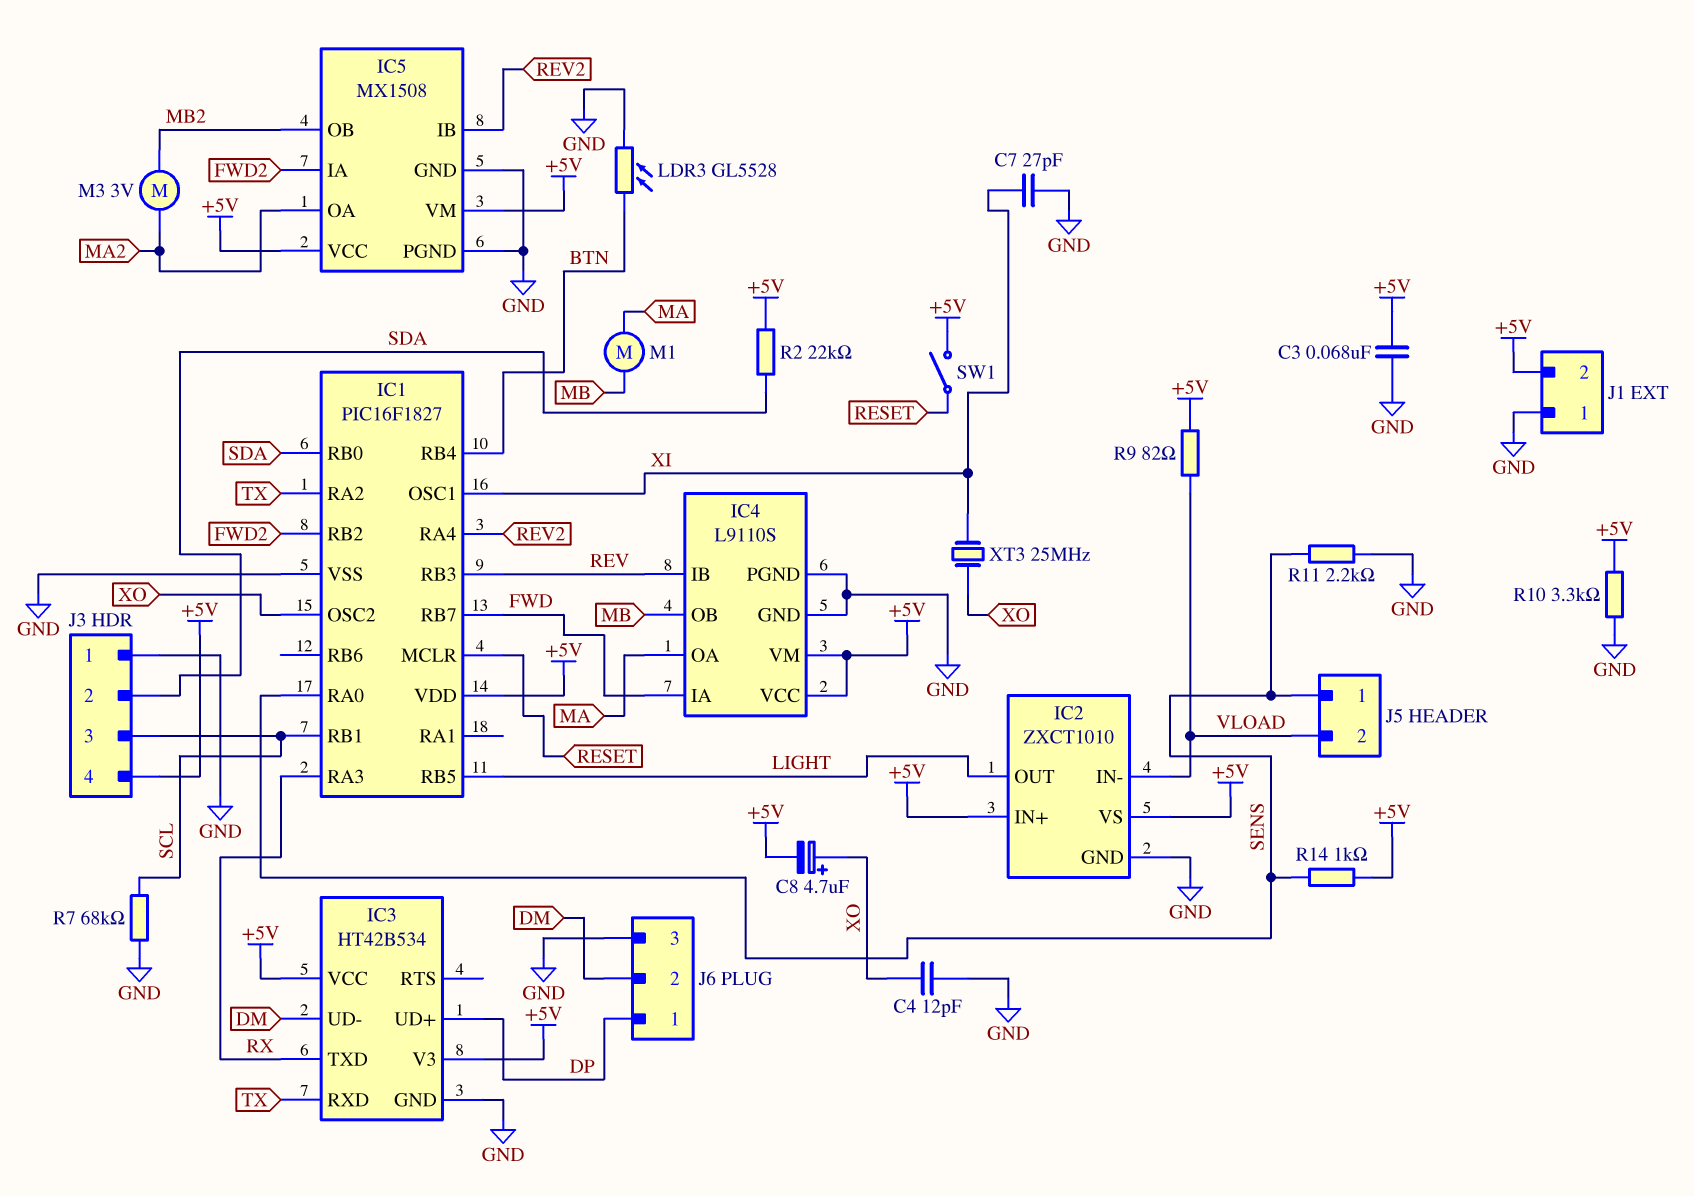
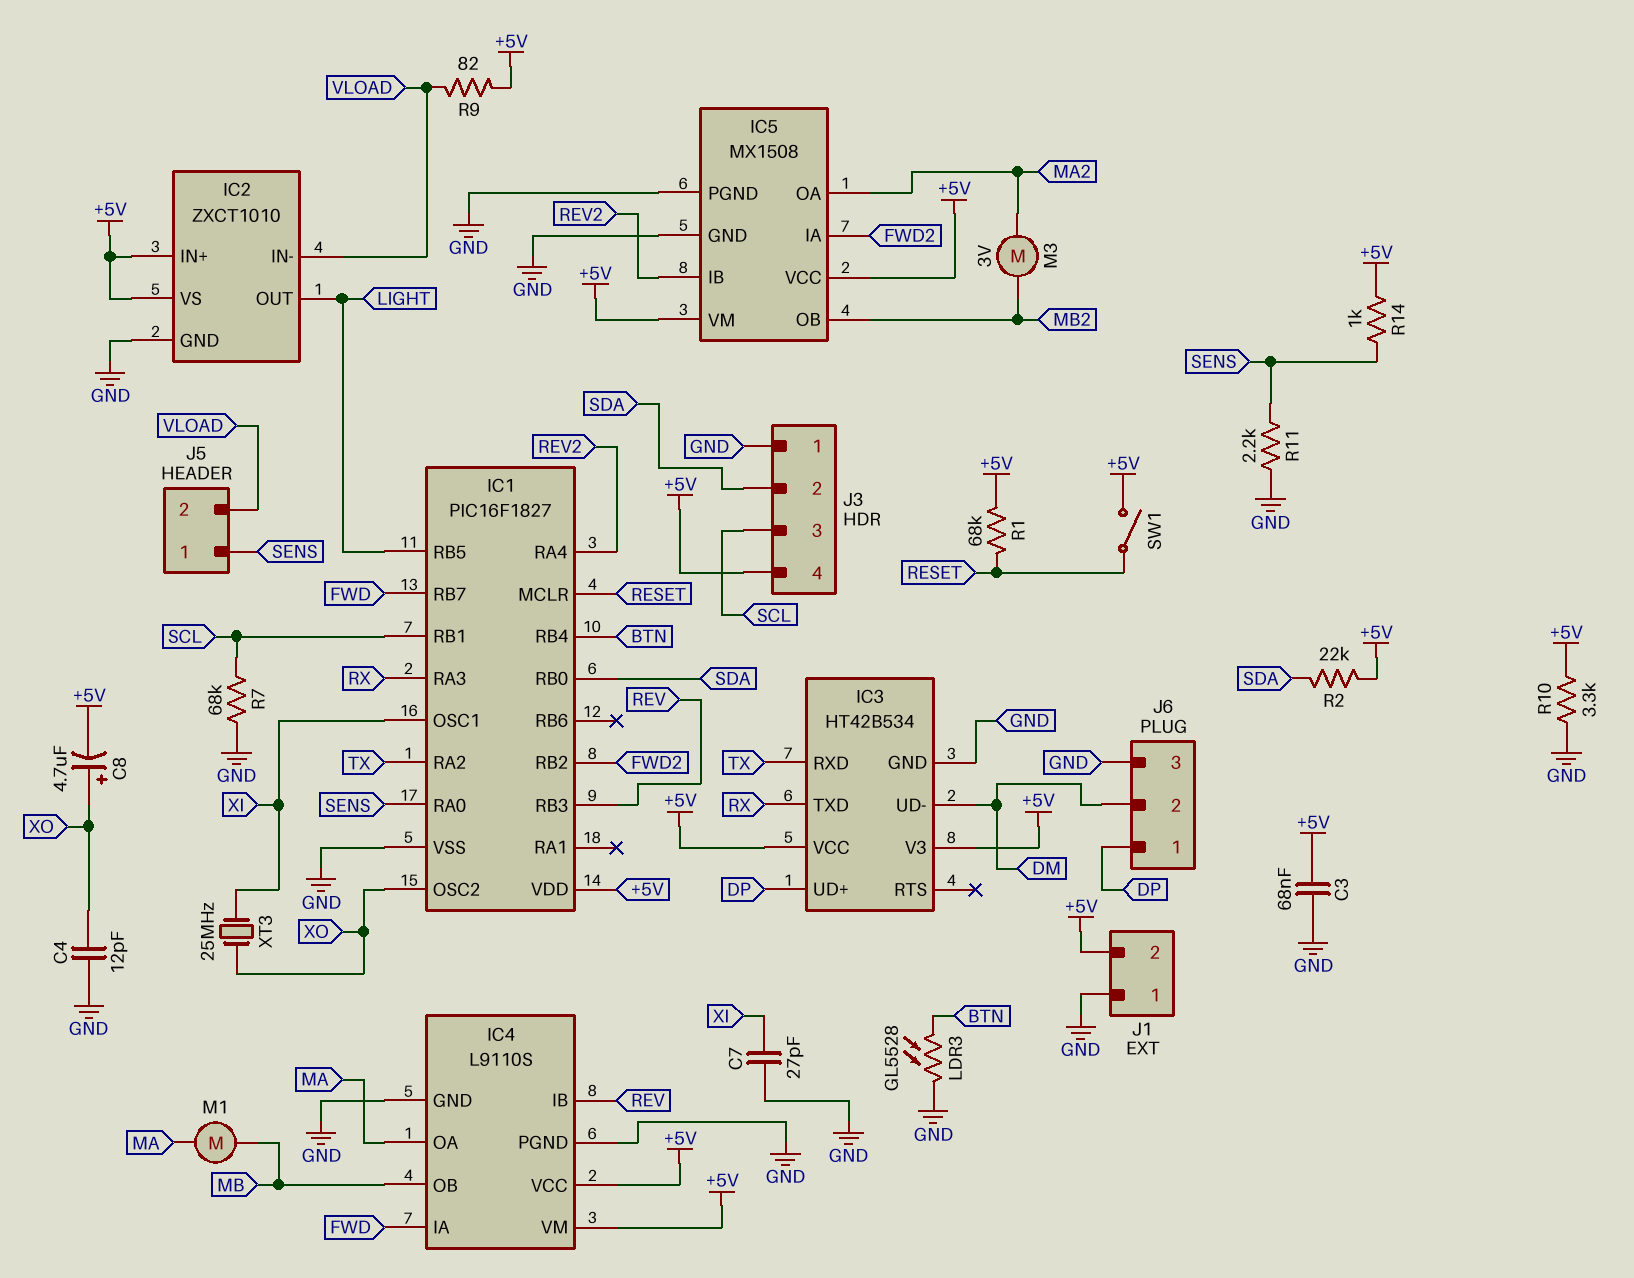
R1: none -> 68k (+5V, RESET)

